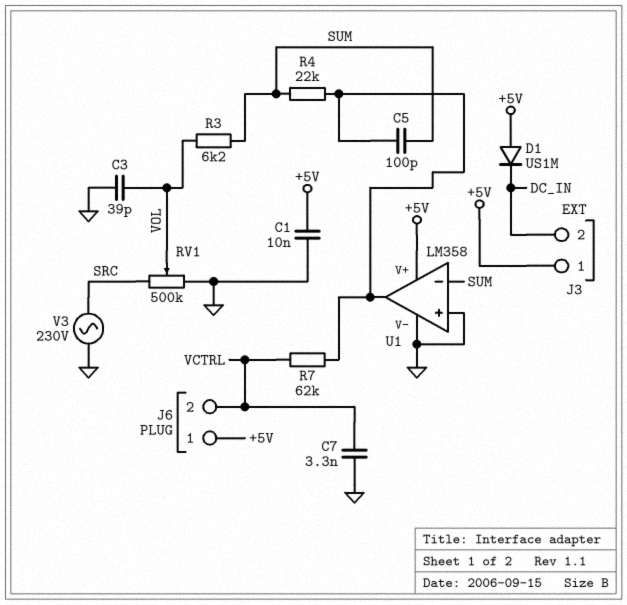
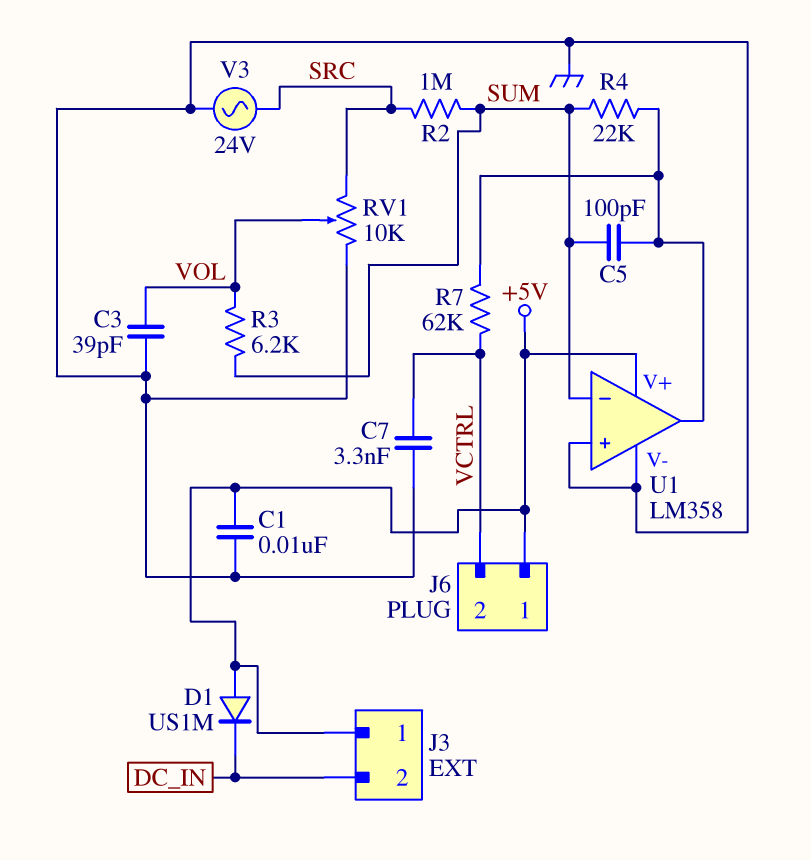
R2: none -> 1M (SRC, SUM)
RV1: 500k (GND, SRC, wiper VOL) -> 10k (GND, SRC, wiper VOL)
V3: AC 230V (GND, SRC) -> AC 24V (GND, SRC)

